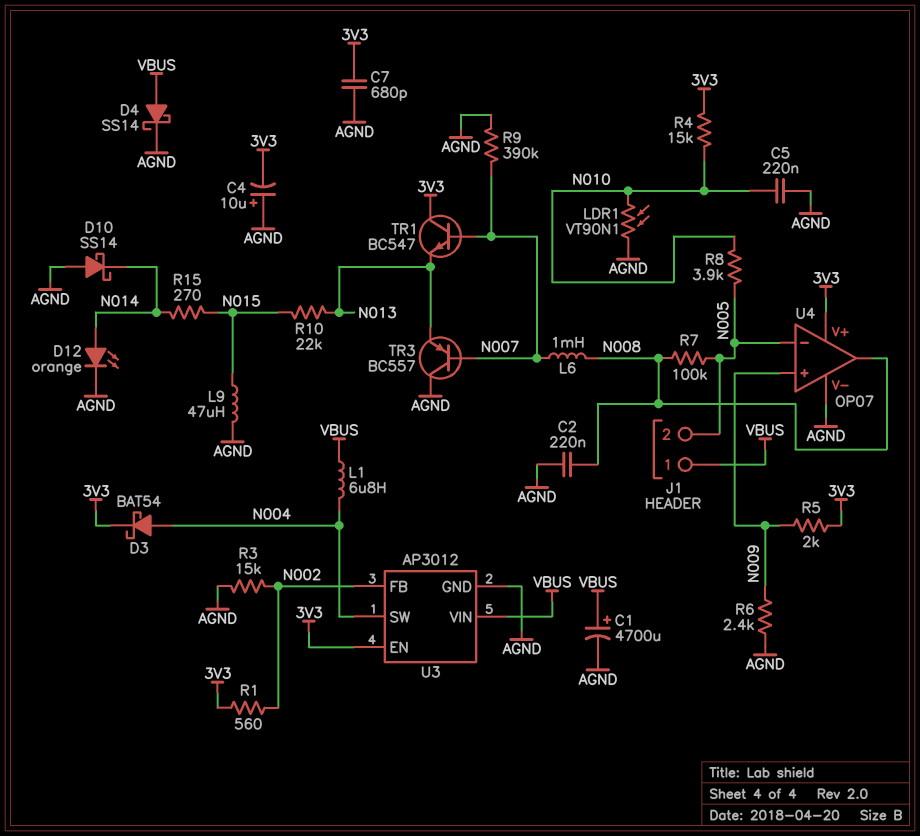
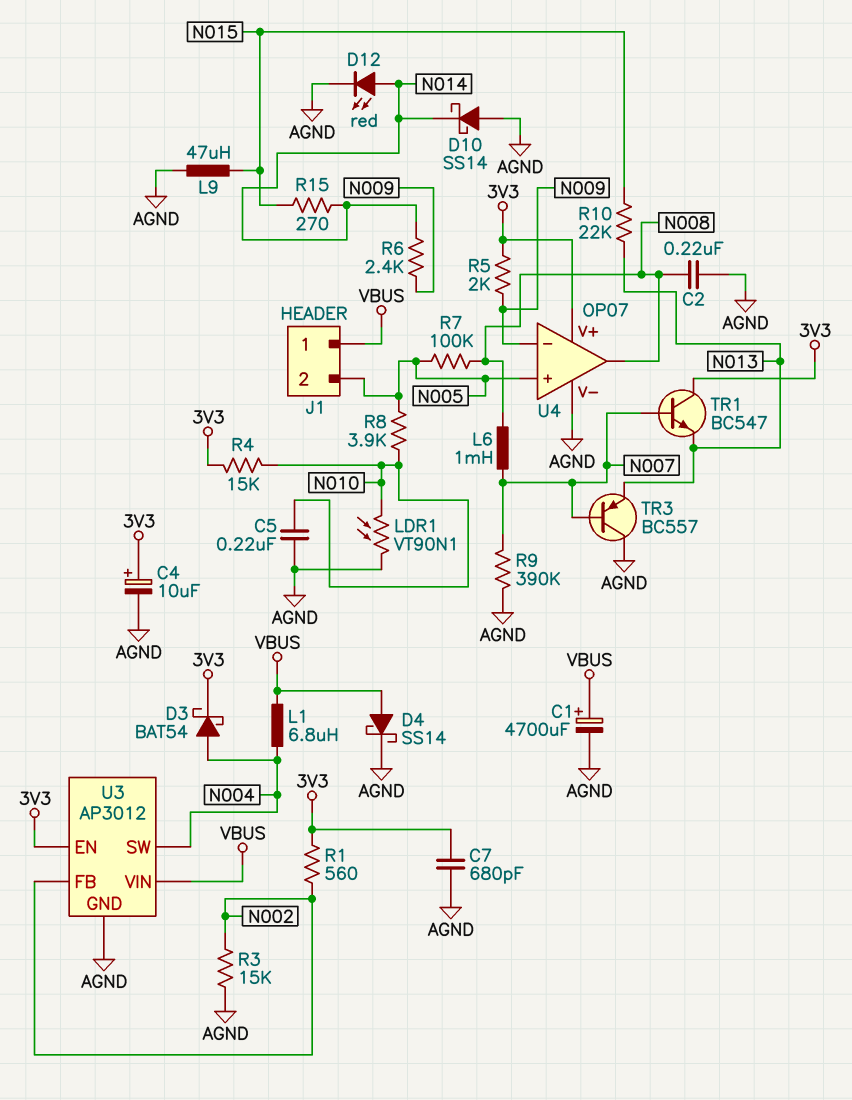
C4: 10uF (plus AGND, minus 3V3) -> 10uF (plus 3V3, minus AGND)
D12: LED orange (A N014, K AGND) -> LED red (A N014, K AGND)
R6: 2.4k (AGND, N009) -> 2.4k (N009, N014)
U4 pin in+: N009 -> N005
U4 pin in-: N005 -> N009

